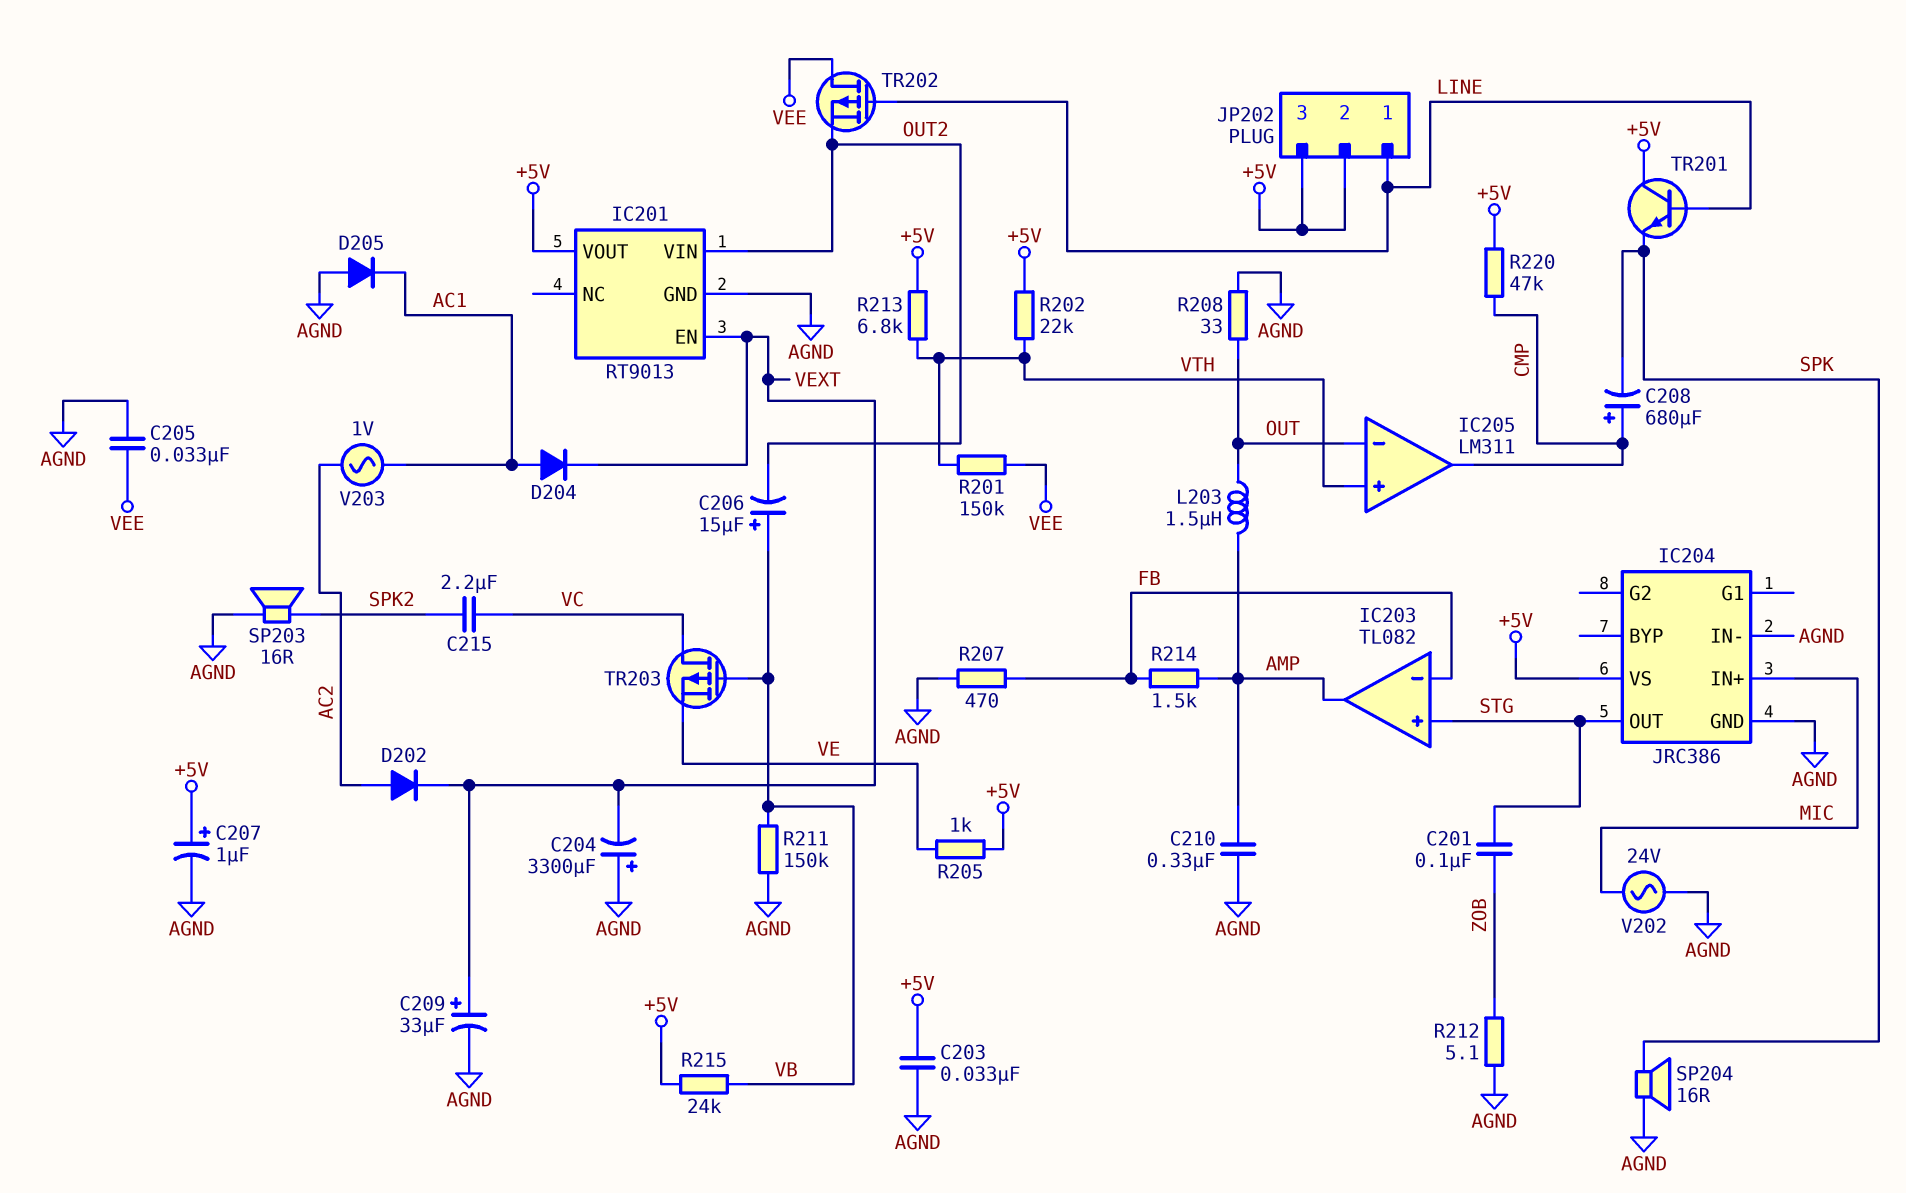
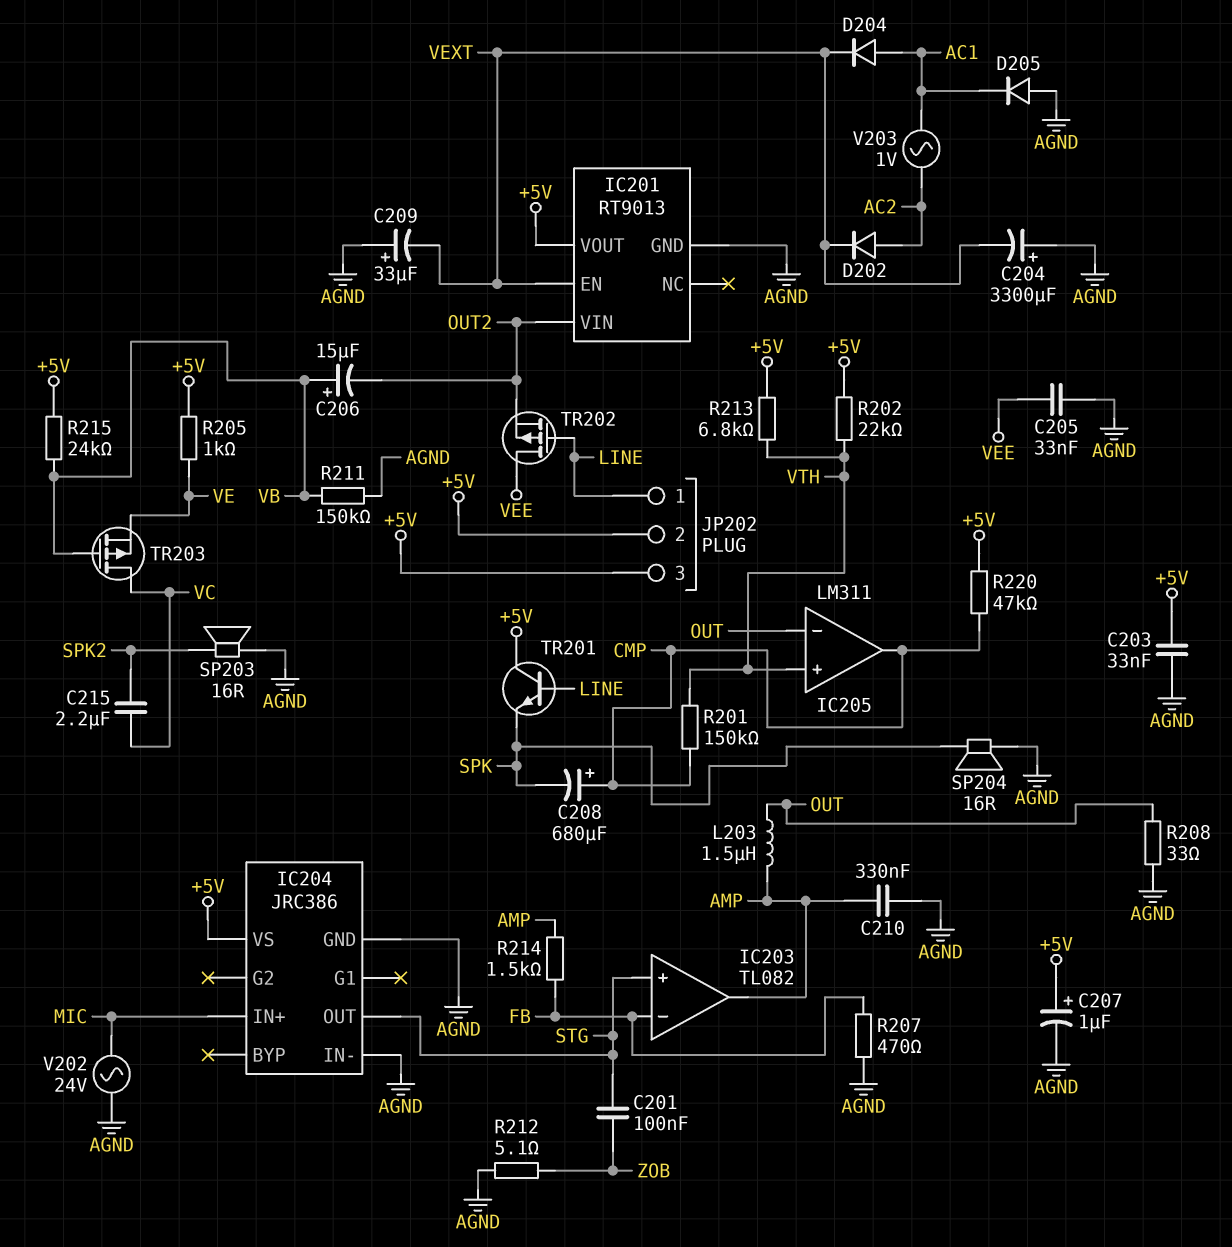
C209: 33uF (plus VEXT, minus AGND) -> 33uF (plus AGND, minus VEXT)
R201: 150k (VEE, VTH) -> 150k (CMP, VTH)

